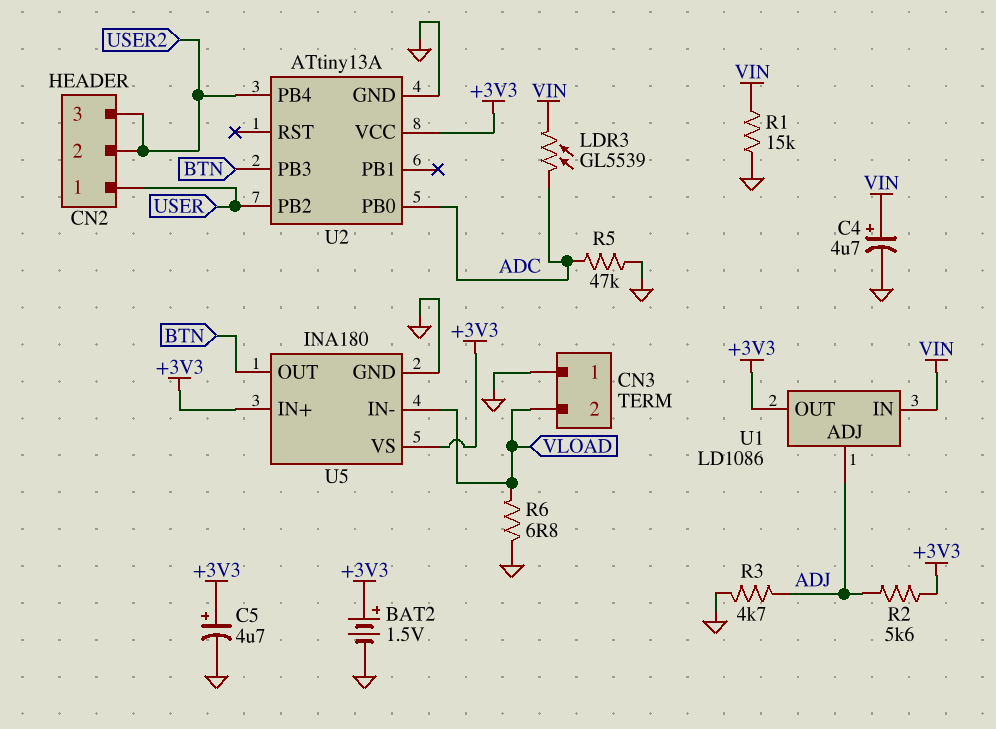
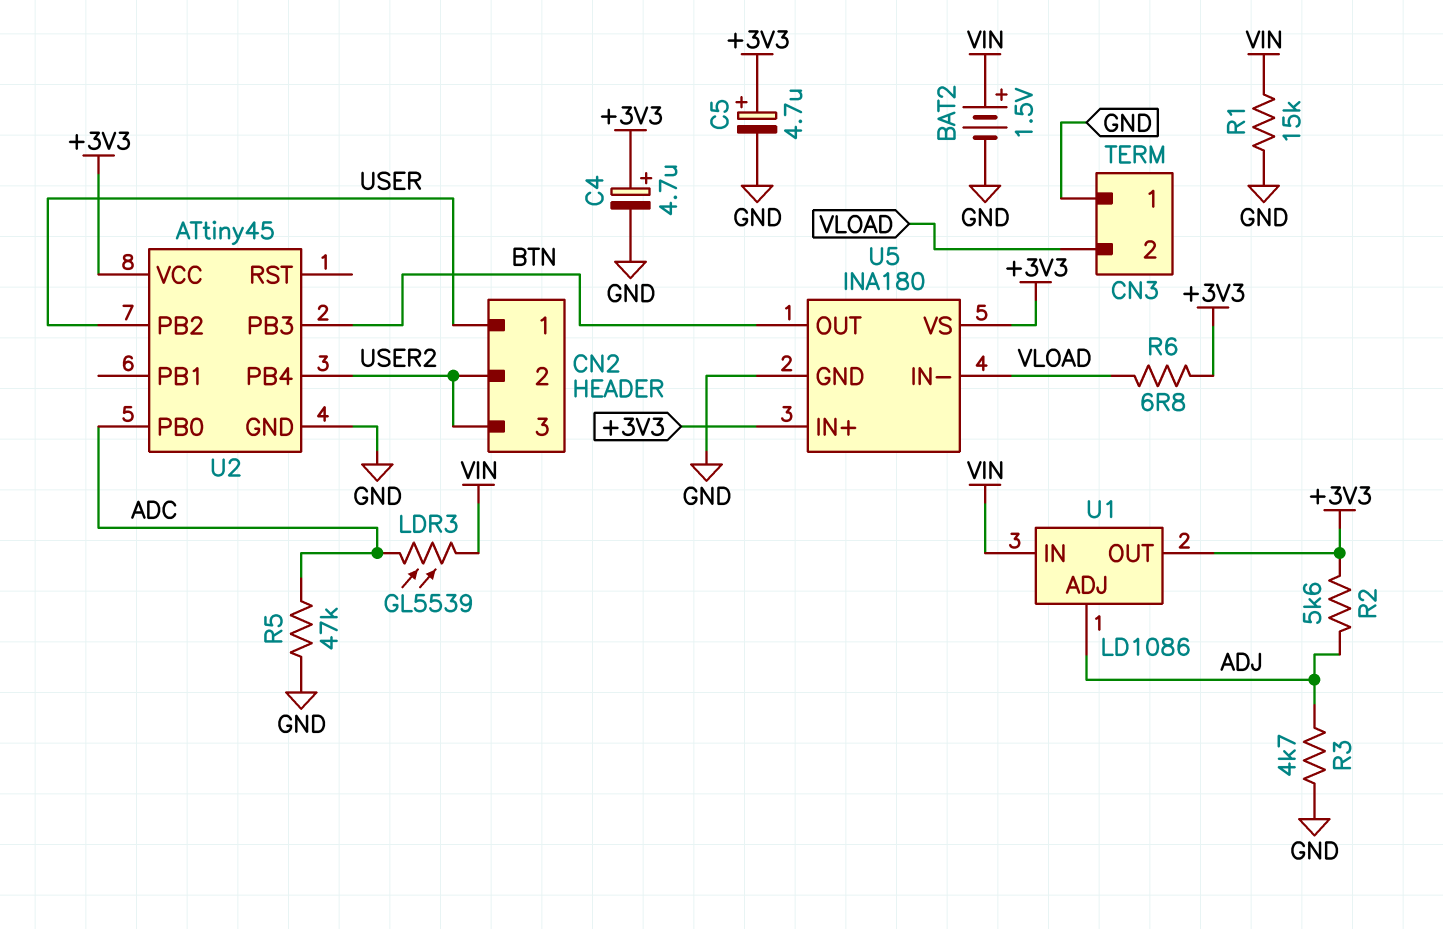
BAT2: 1.5V (plus +3V3, minus GND) -> 1.5V (plus VIN, minus GND)
C4: 4.7uF (plus VIN, minus GND) -> 4.7uF (plus +3V3, minus GND)
R6: 6.8 (GND, VLOAD) -> 6.8 (+3V3, VLOAD)
U2: ATtiny13A -> ATtiny45

